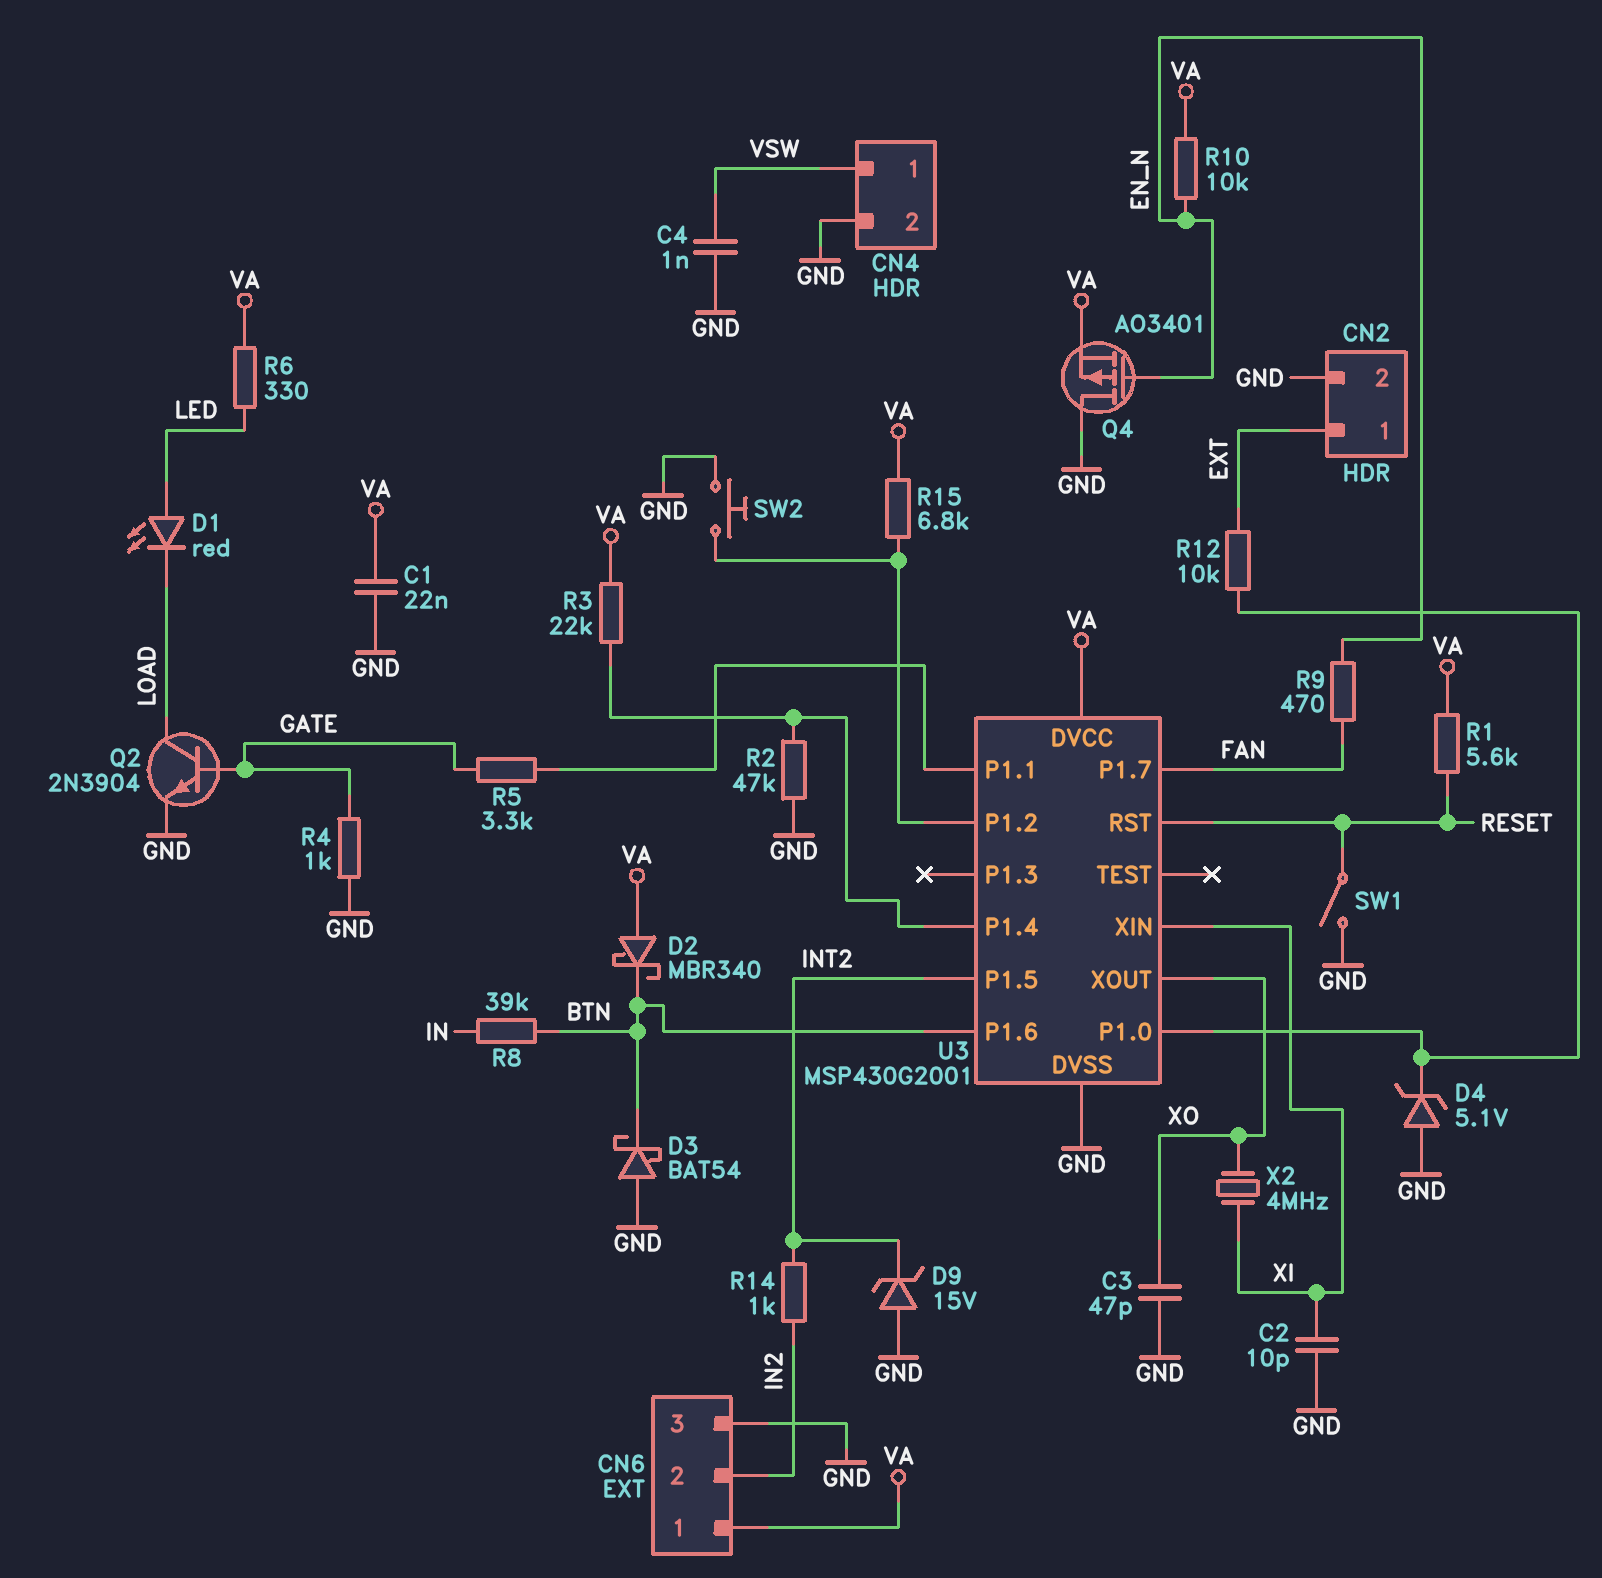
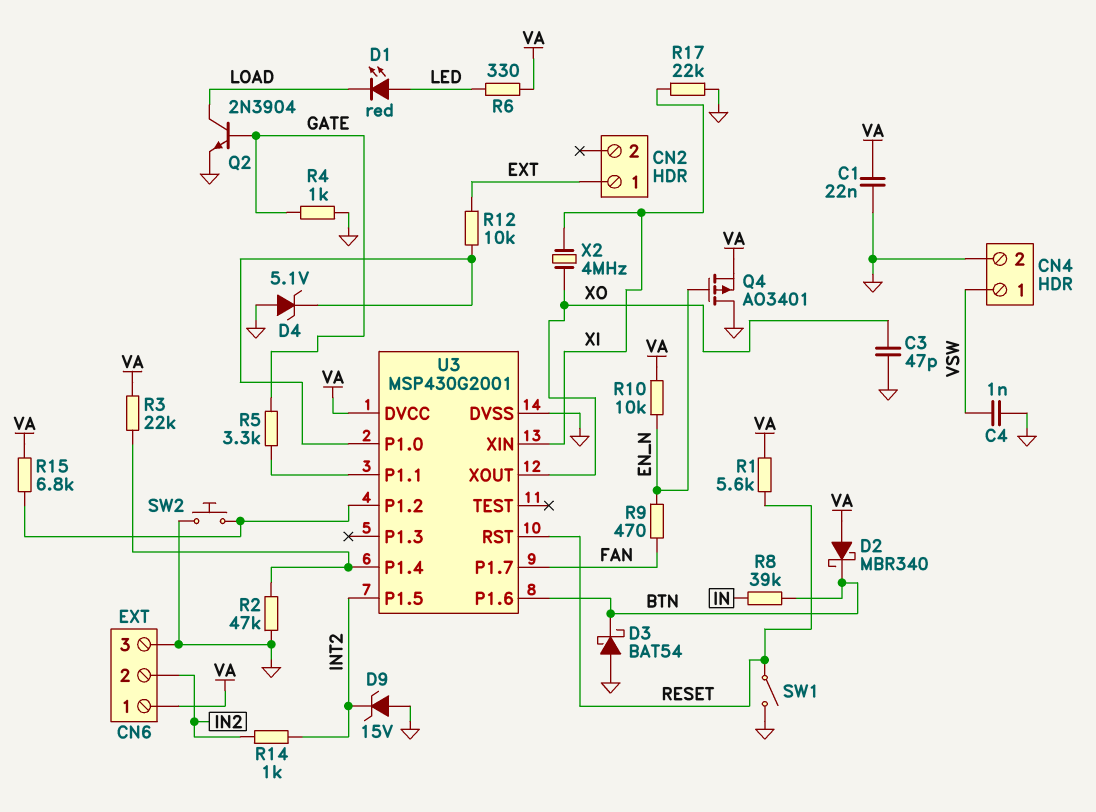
C2: 10pF (GND, XI) -> none
CN2 pin 2: GND -> none
R17: none -> 22k (GND, XI)

